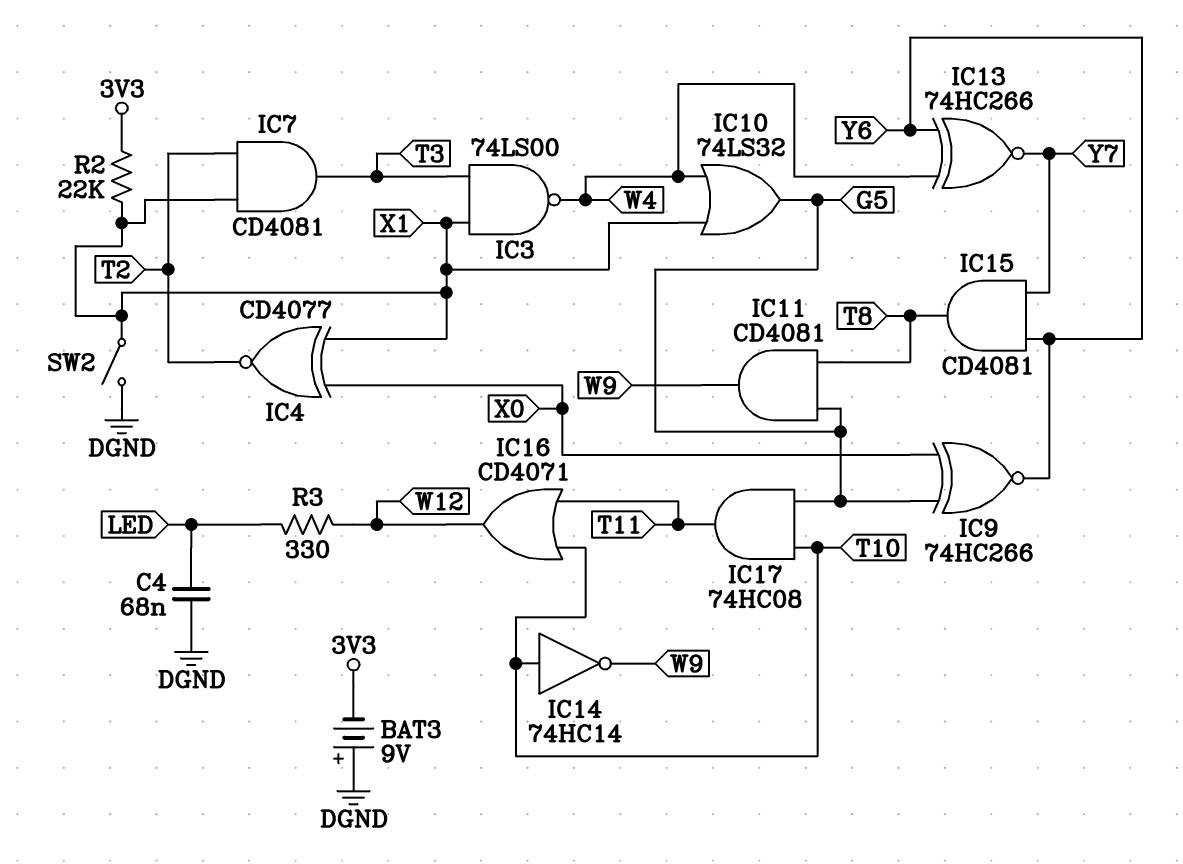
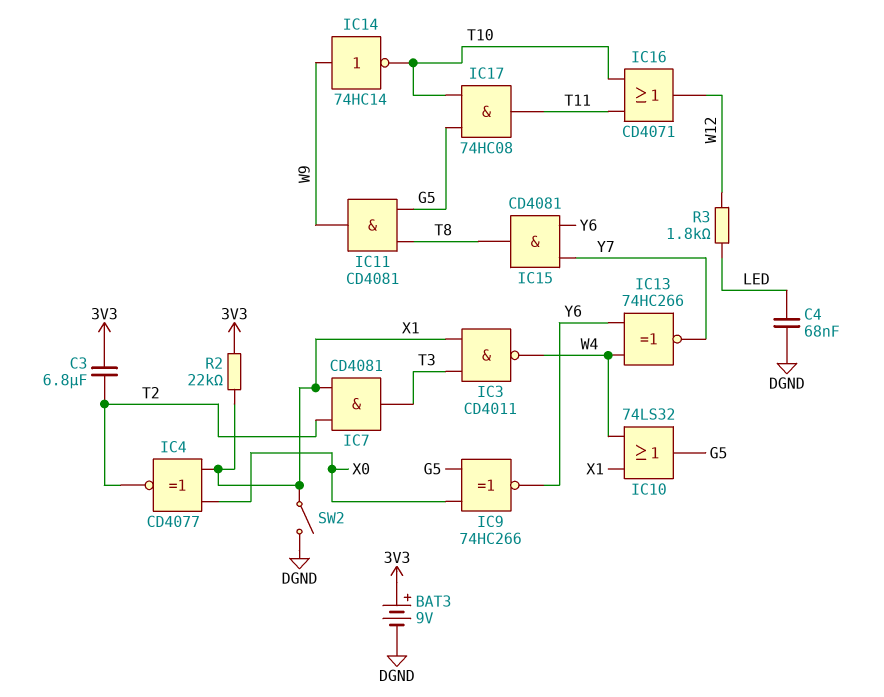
BAT3: 9V (plus DGND, minus 3V3) -> 9V (plus 3V3, minus DGND)
C3: none -> 6.8uF (3V3, T2)
IC3: NAND 74LS00 (in T3, in X1, out W4) -> NAND CD4011 (in T3, in X1, out W4)
IC14: NOT 74HC14 (in T10, out W9) -> NOT 74HC14 (in W9, out T10)
R3: 330 (LED, W12) -> 1.8k (LED, W12)

